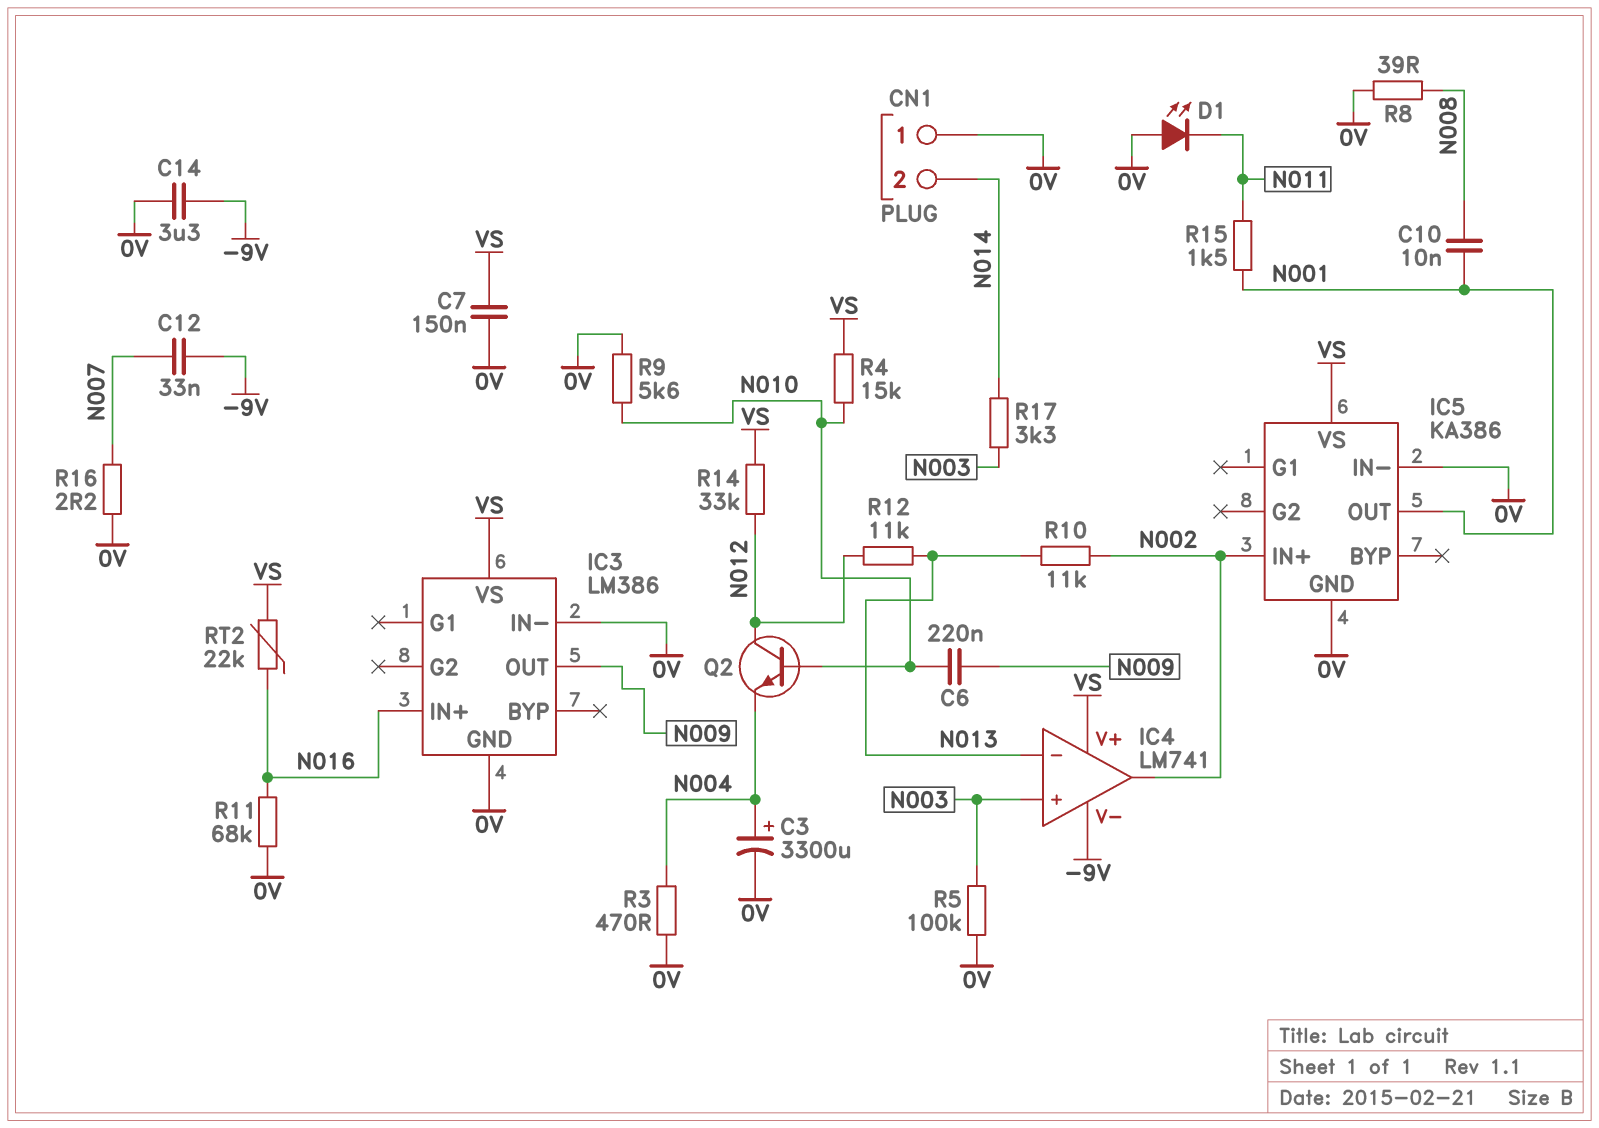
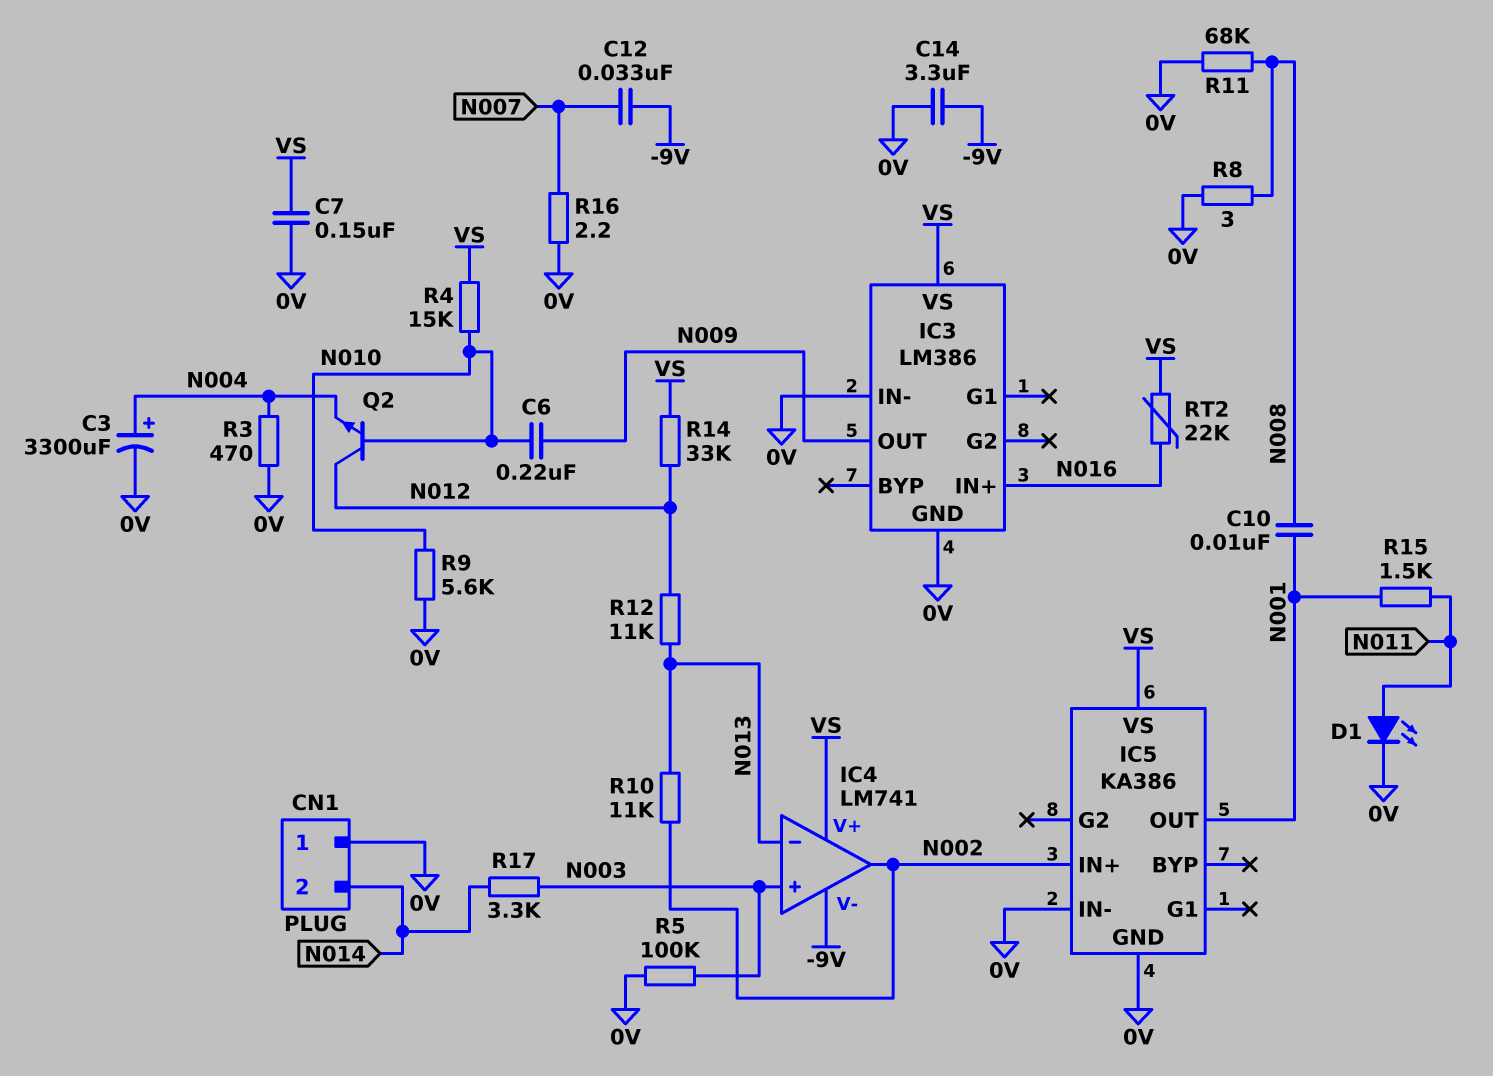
D1: LED (A 0V, K N011) -> LED (A N011, K 0V)
R8: 39 (0V, N008) -> 3 (0V, N008)
R11: 68k (0V, N016) -> 68k (0V, N008)

